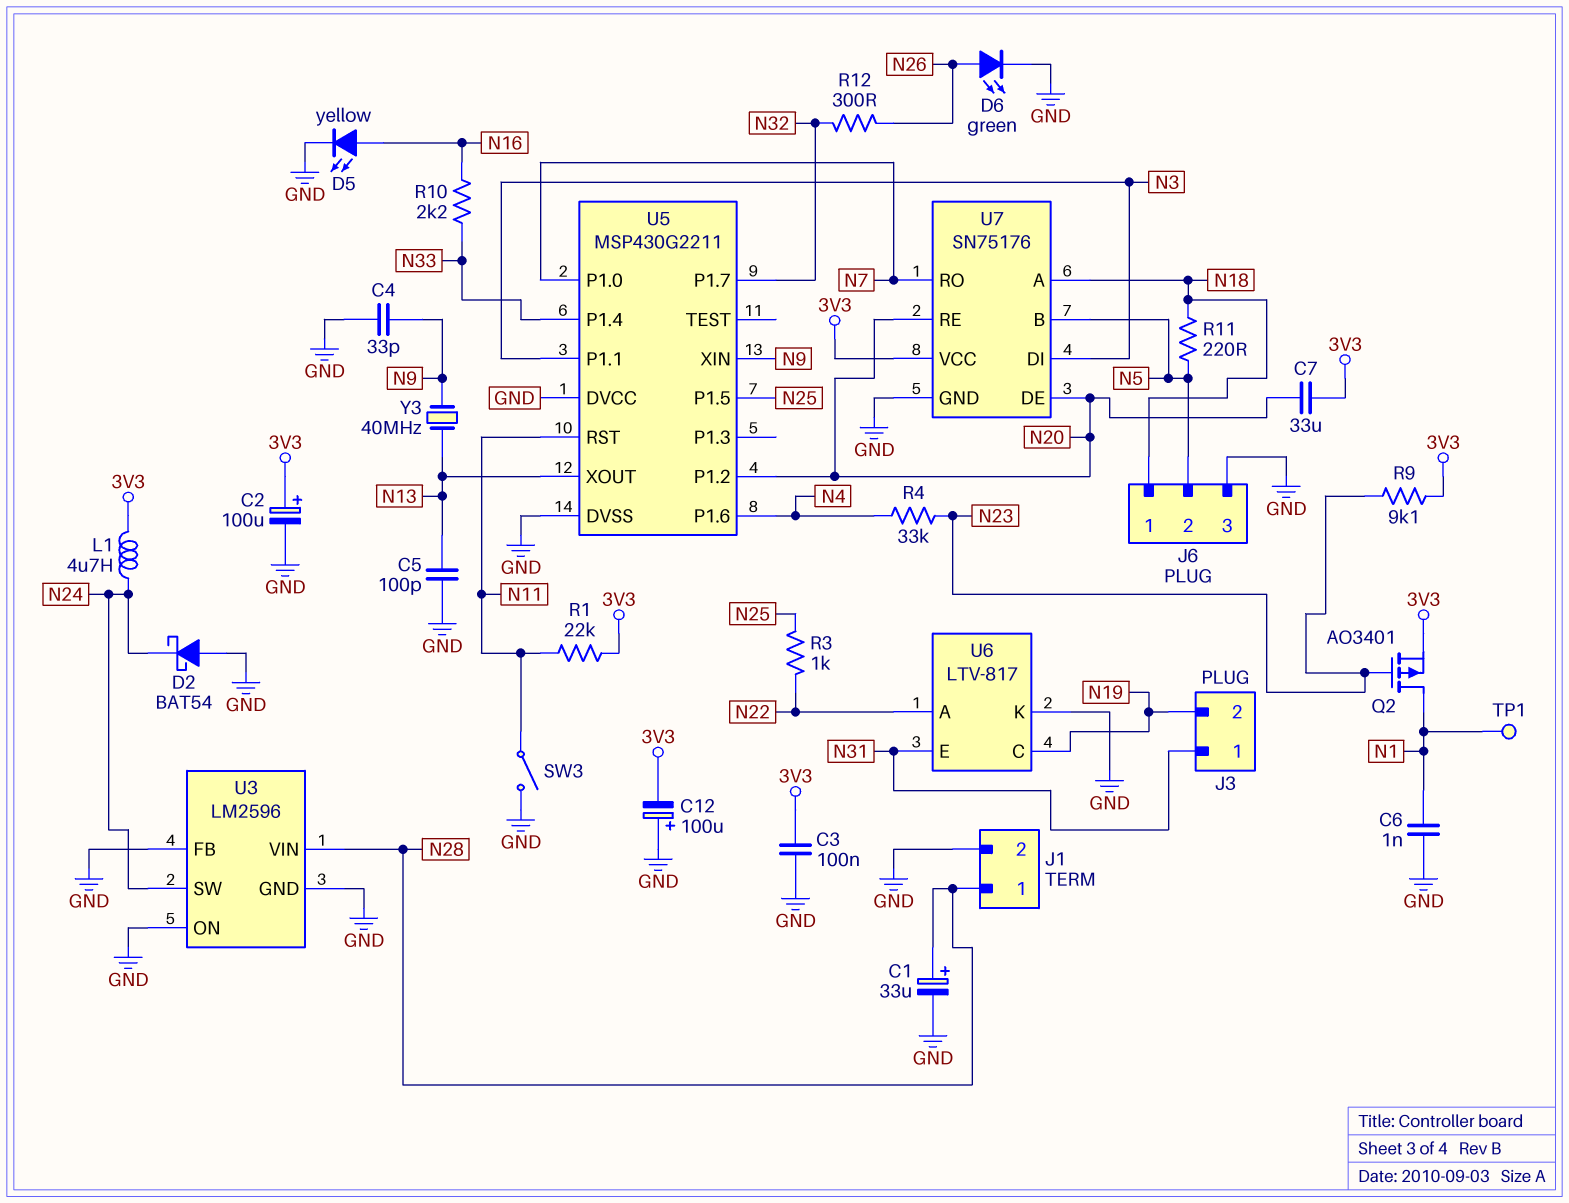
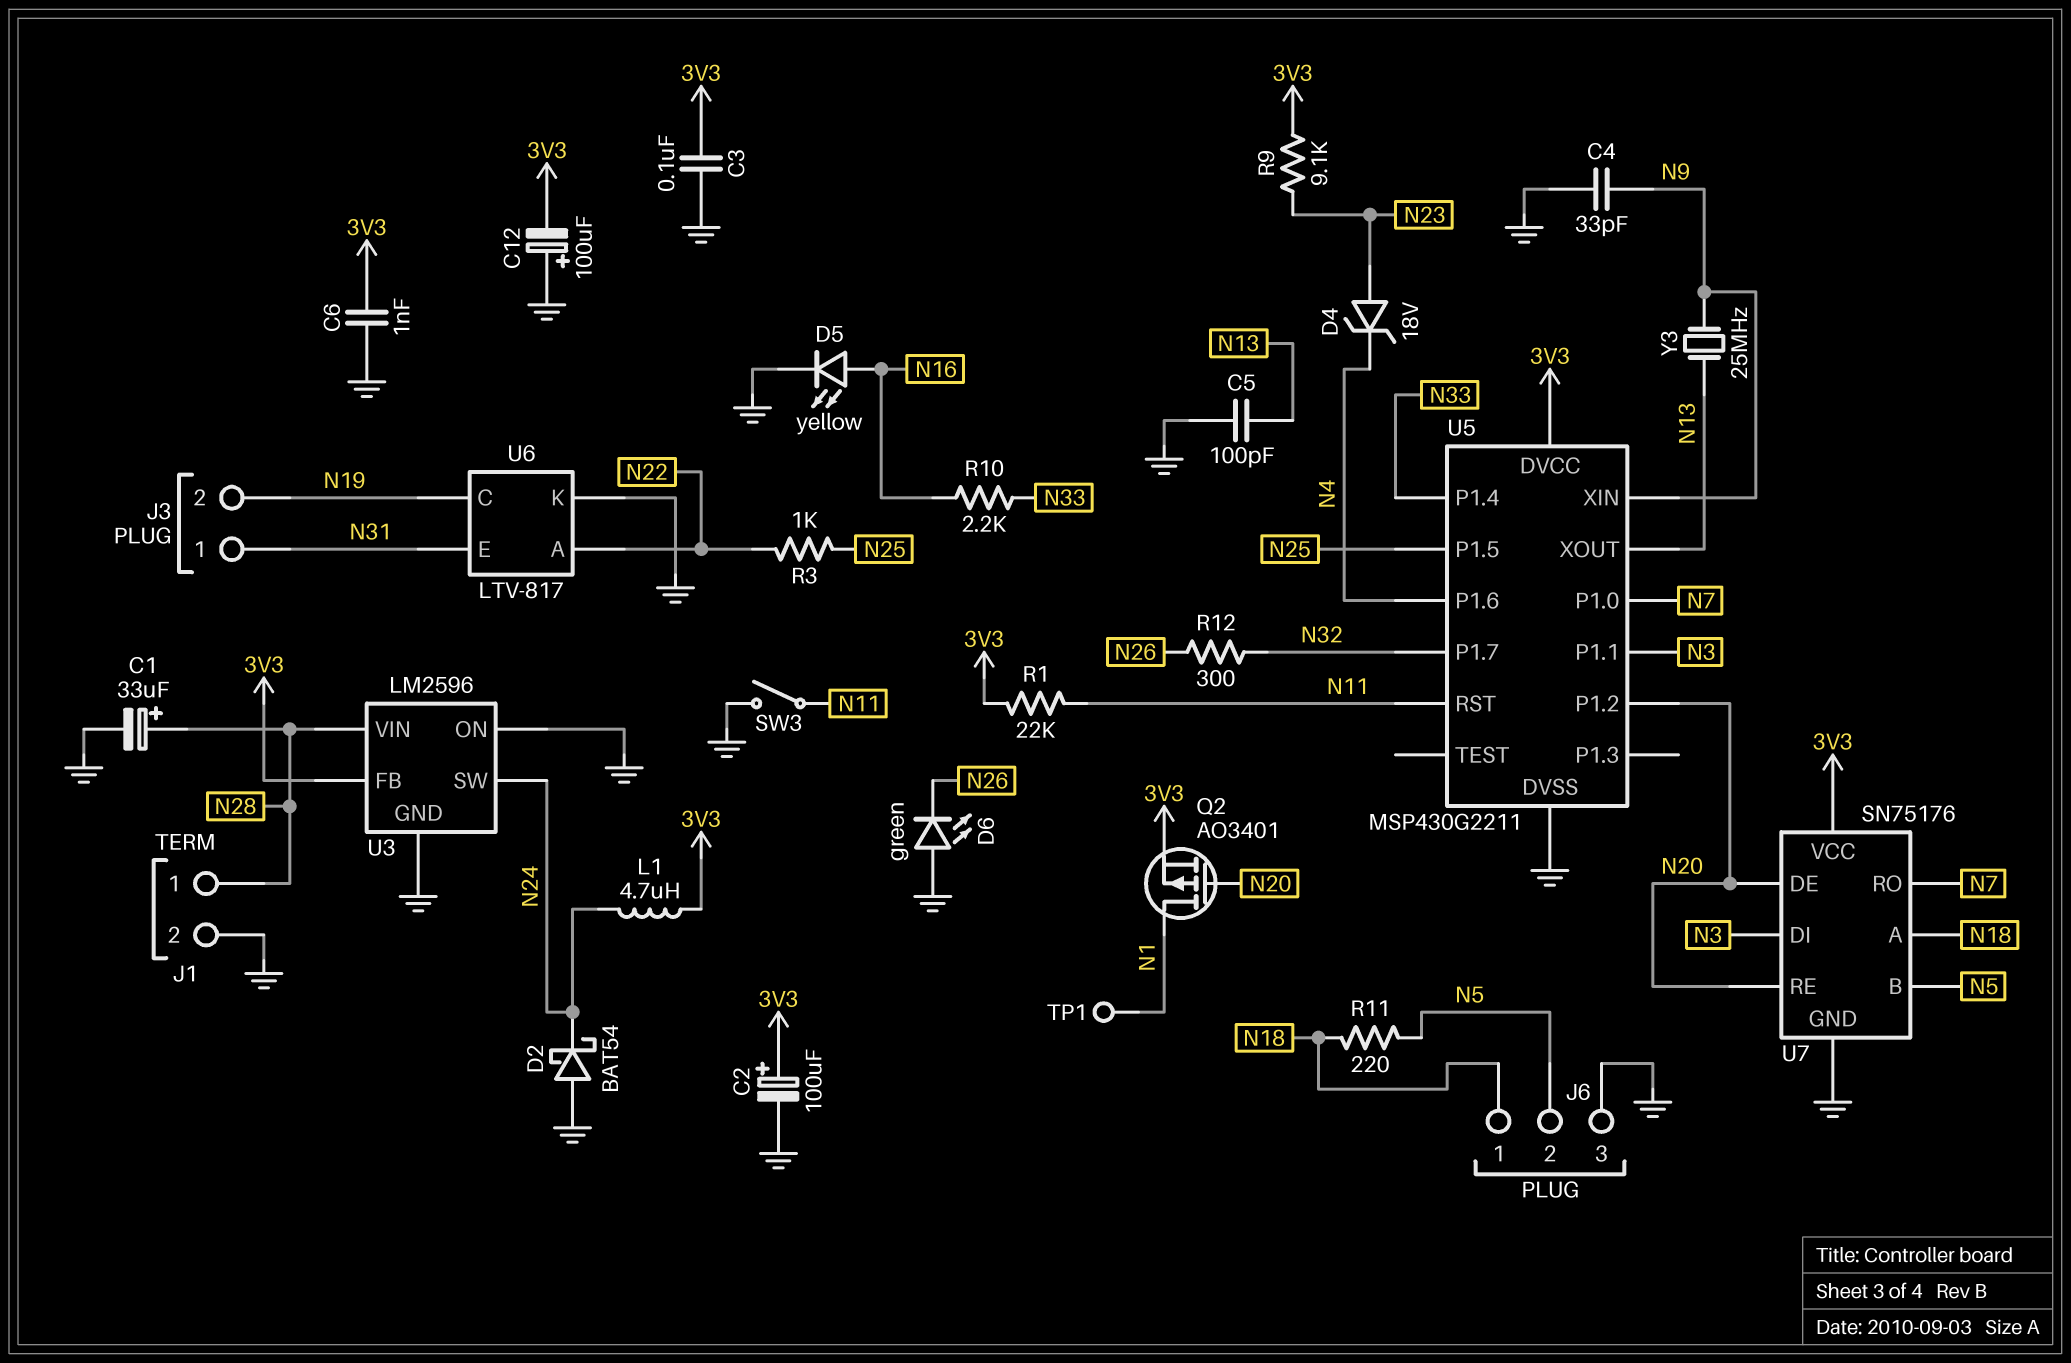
C6: 1nF (GND, N1) -> 1nF (3V3, GND)
C7: 33uF (3V3, N20) -> none
D4: none -> zener 18V (A N23, K N4)
D6: LED green (A N26, K GND) -> LED green (A GND, K N26)
Q2: PMOS AO3401 (G N23, D N1, S 3V3) -> PMOS AO3401 (G N20, D N1, S 3V3)
R4: 33k (N4, N23) -> none
U3 pin FB: GND -> 3V3
U5 pin DVCC: GND -> 3V3
Y3: 40MHz (N9, N13) -> 25MHz (N9, N13)

